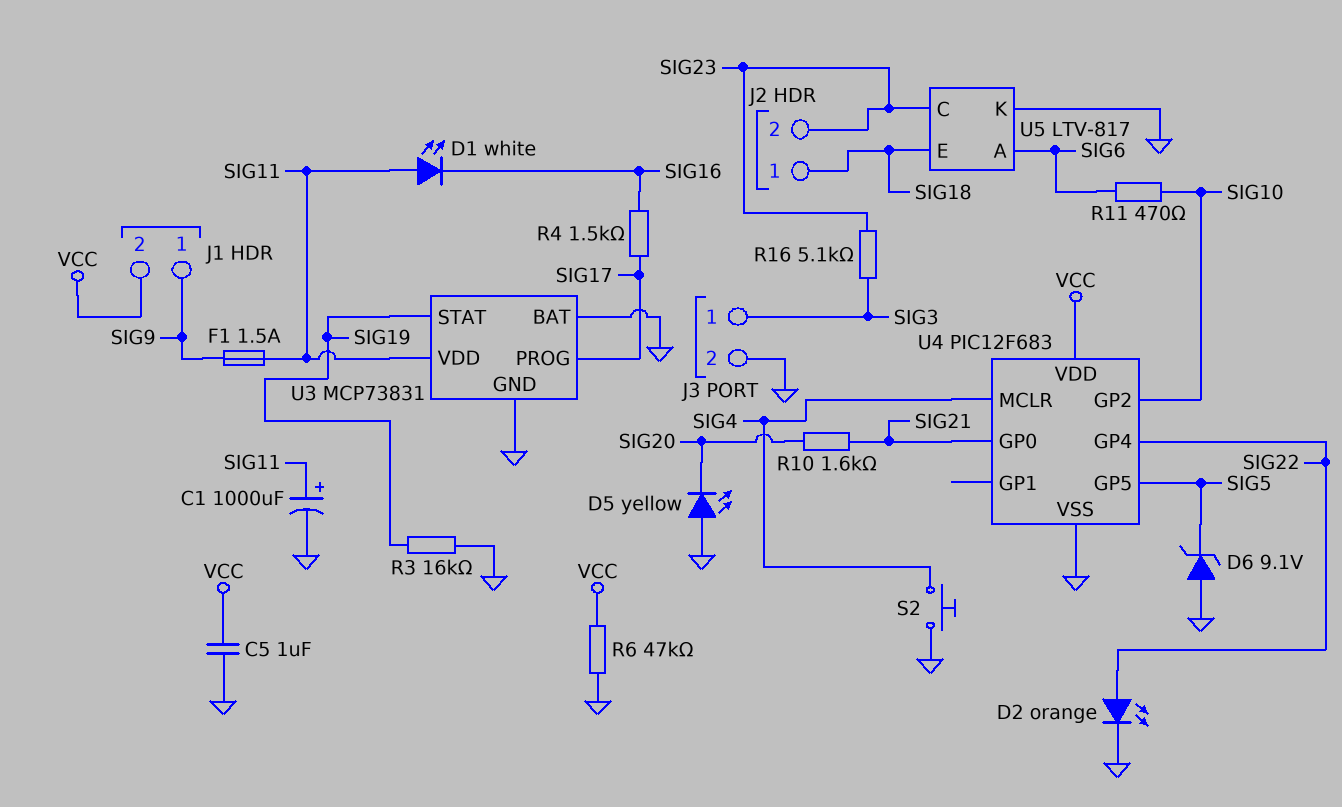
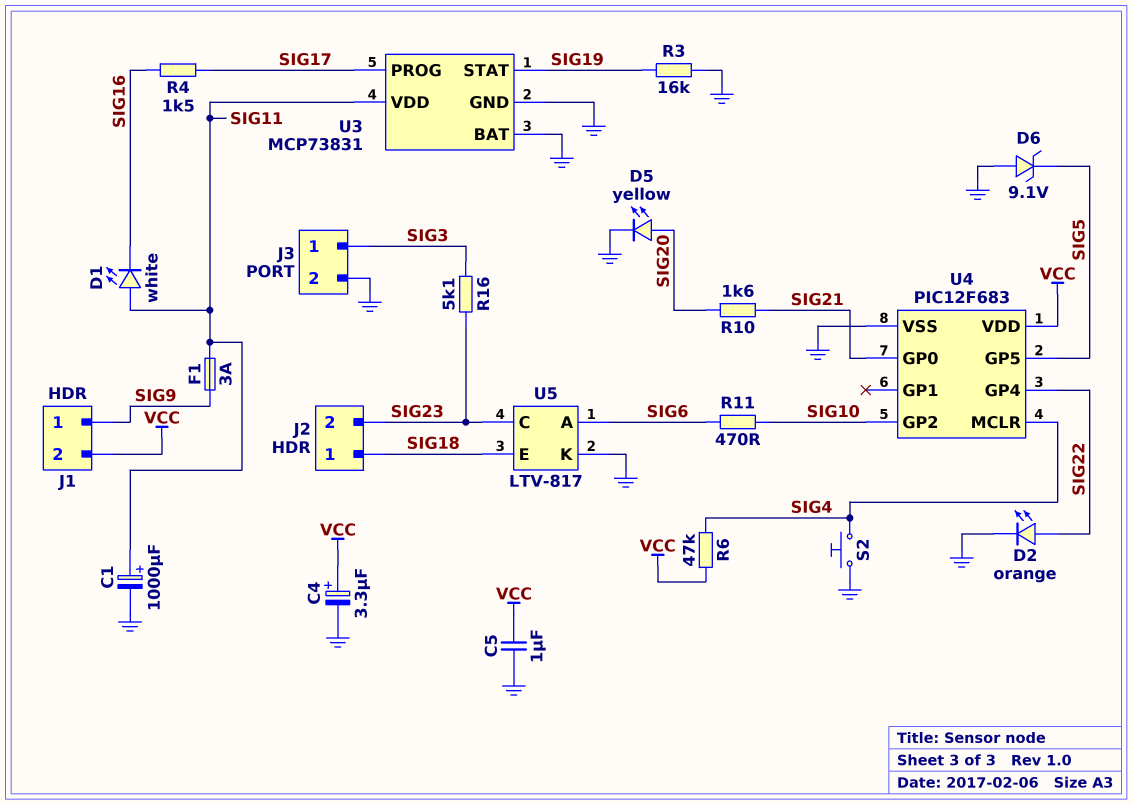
C4: none -> 3.3uF (plus VCC, minus GND)
D5: LED yellow (A GND, K SIG20) -> LED yellow (A SIG20, K GND)
F1: 1.5A (SIG9, SIG11) -> 3A (SIG9, SIG11)
R6: 47k (GND, VCC) -> 47k (SIG4, VCC)

